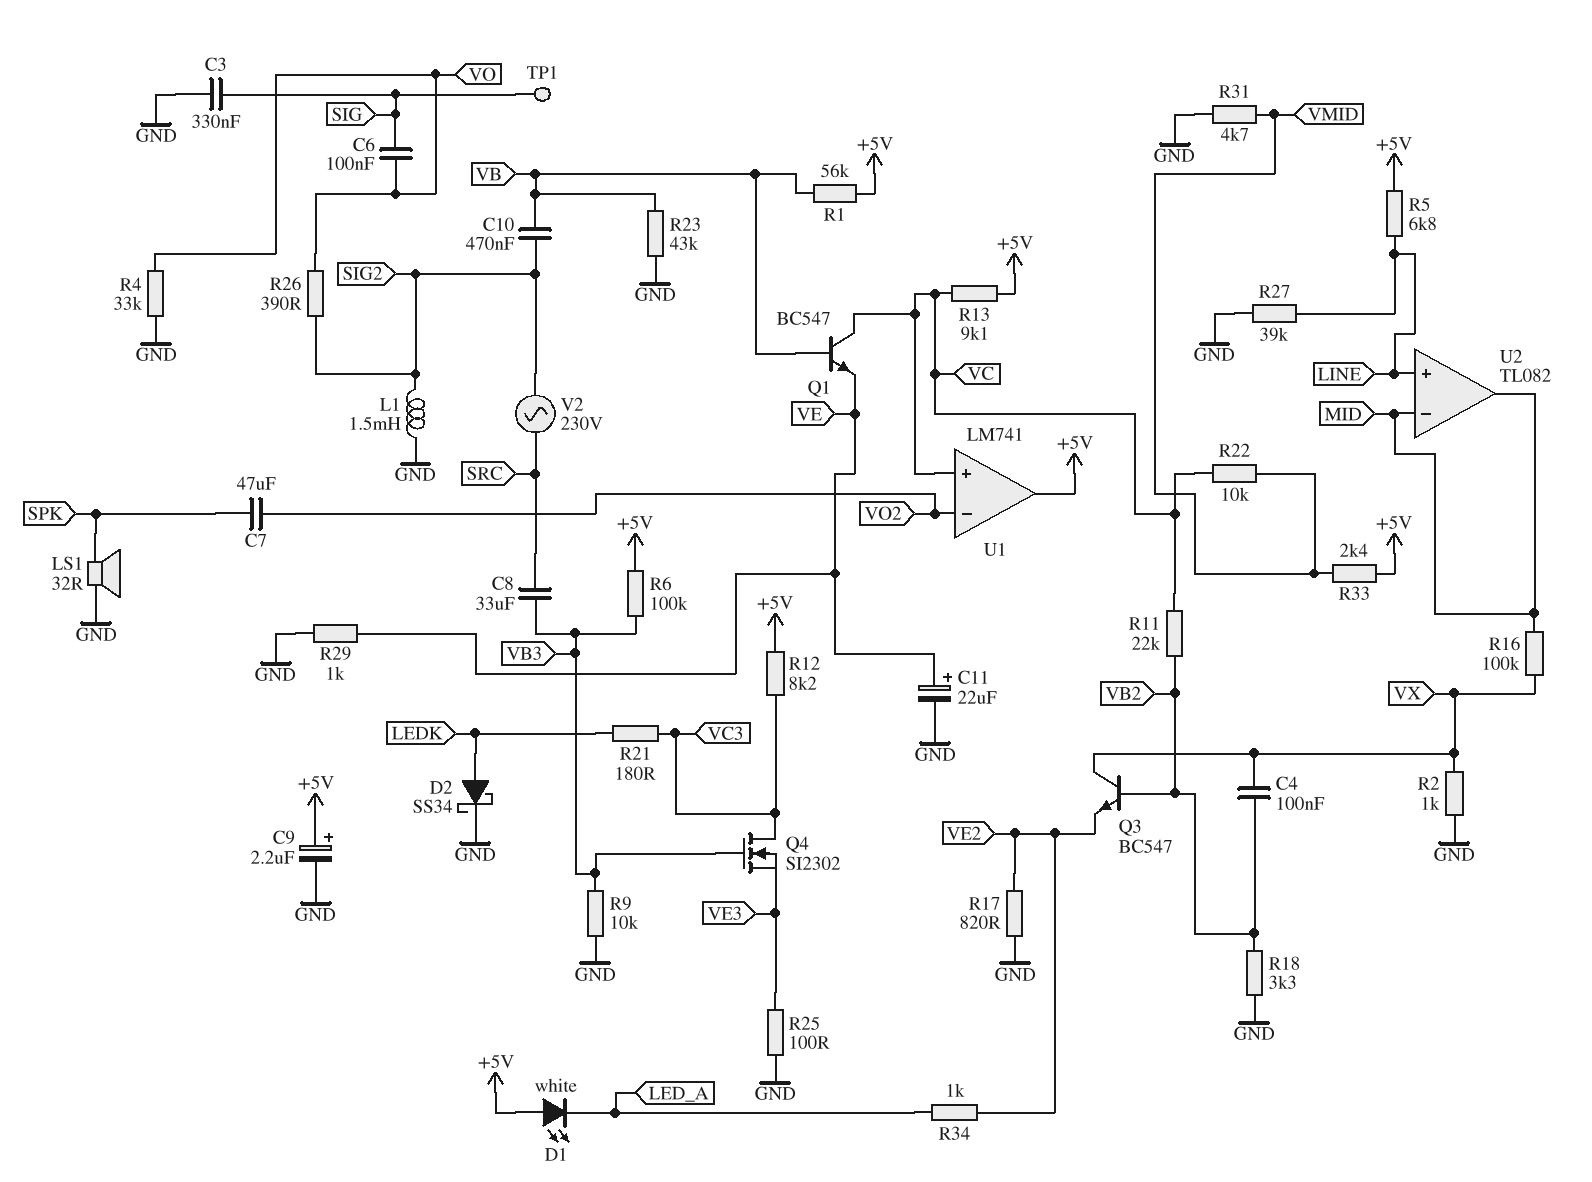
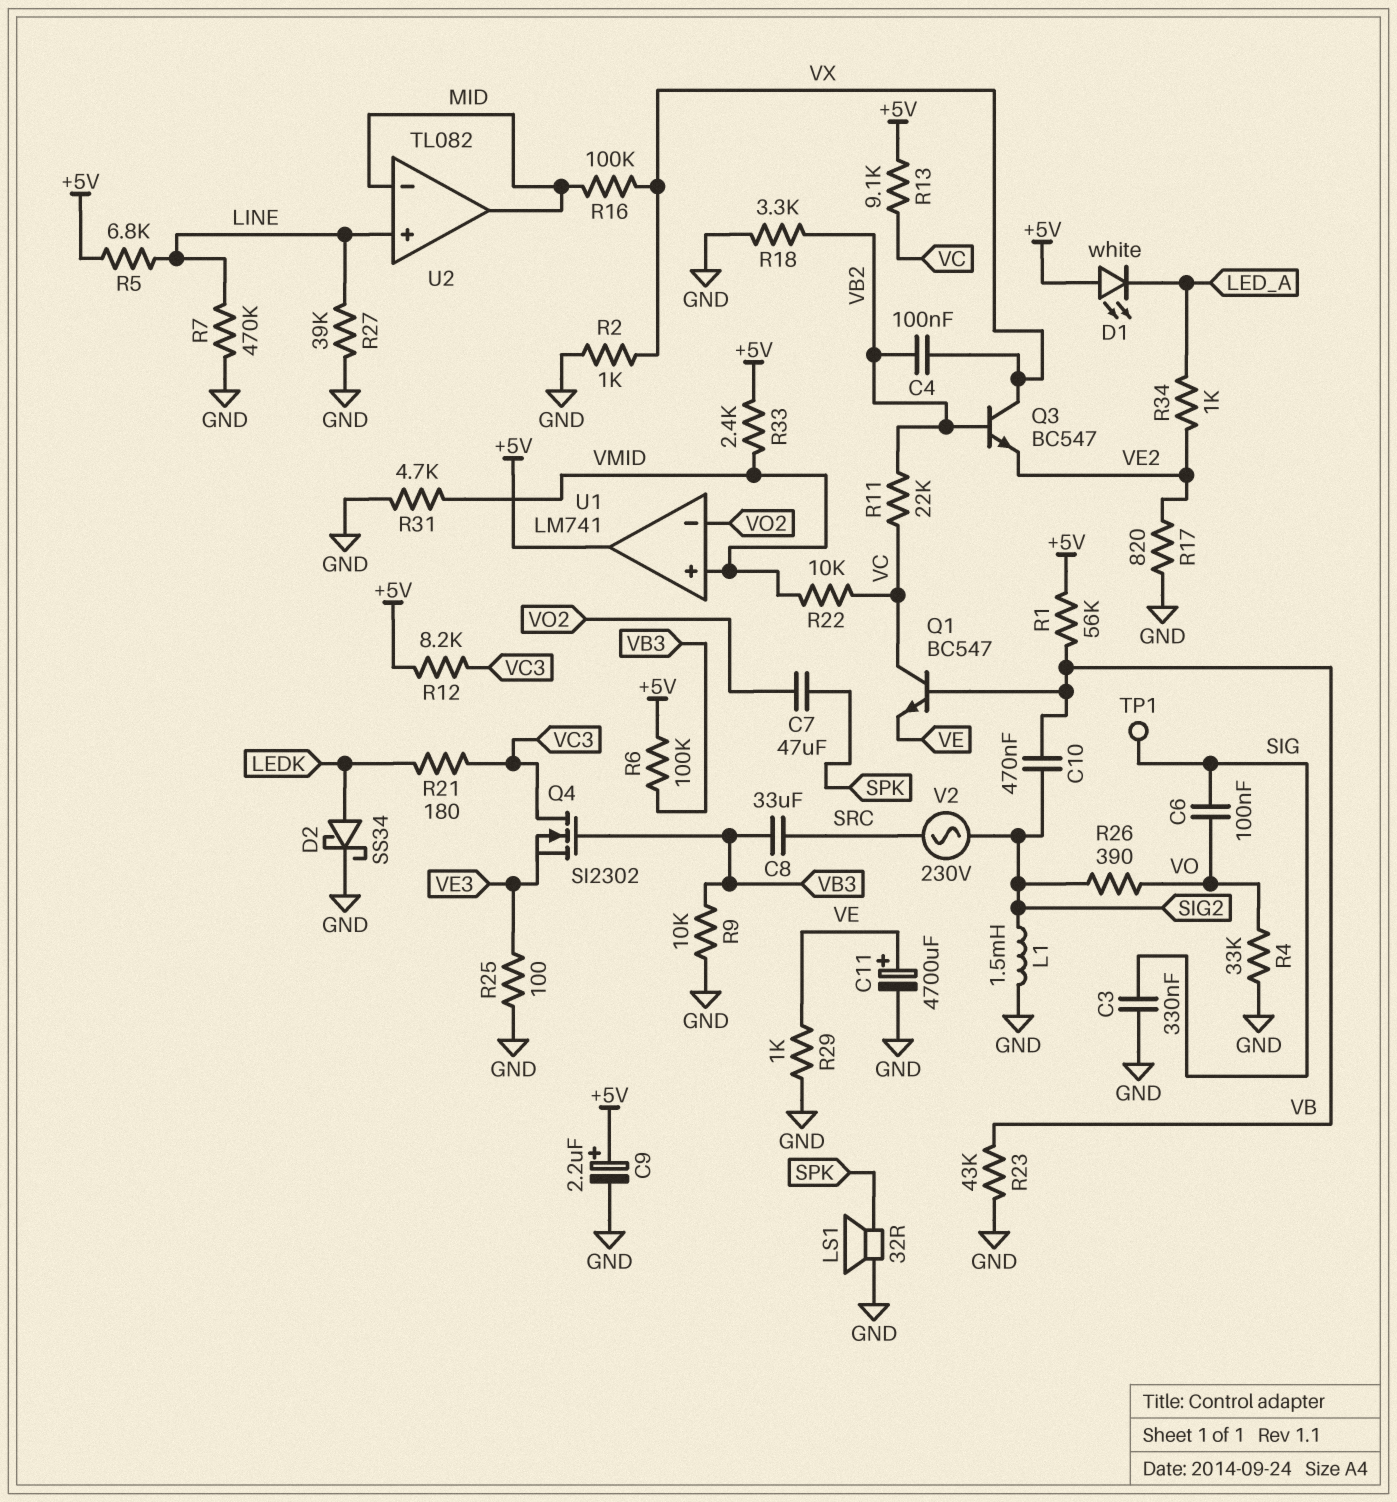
C11: 22uF (plus VE, minus GND) -> 4700uF (plus VE, minus GND)
R7: none -> 470k (GND, LINE)
U1 pin in+: VC -> VMID

